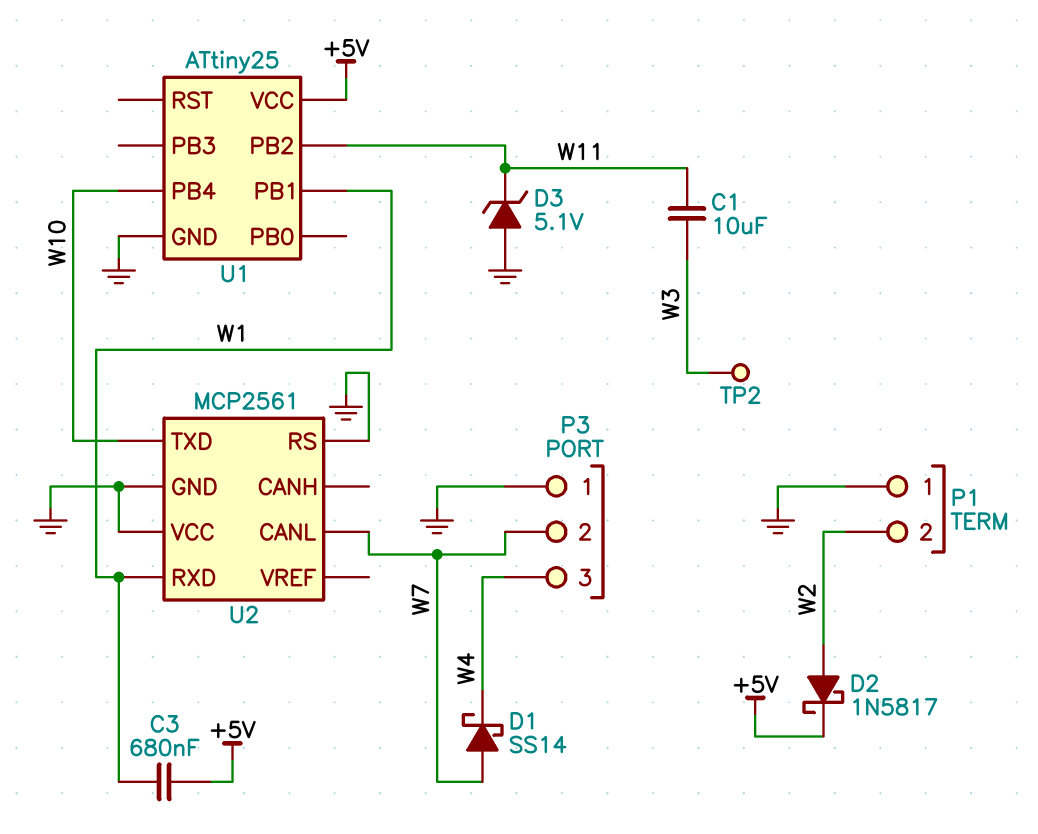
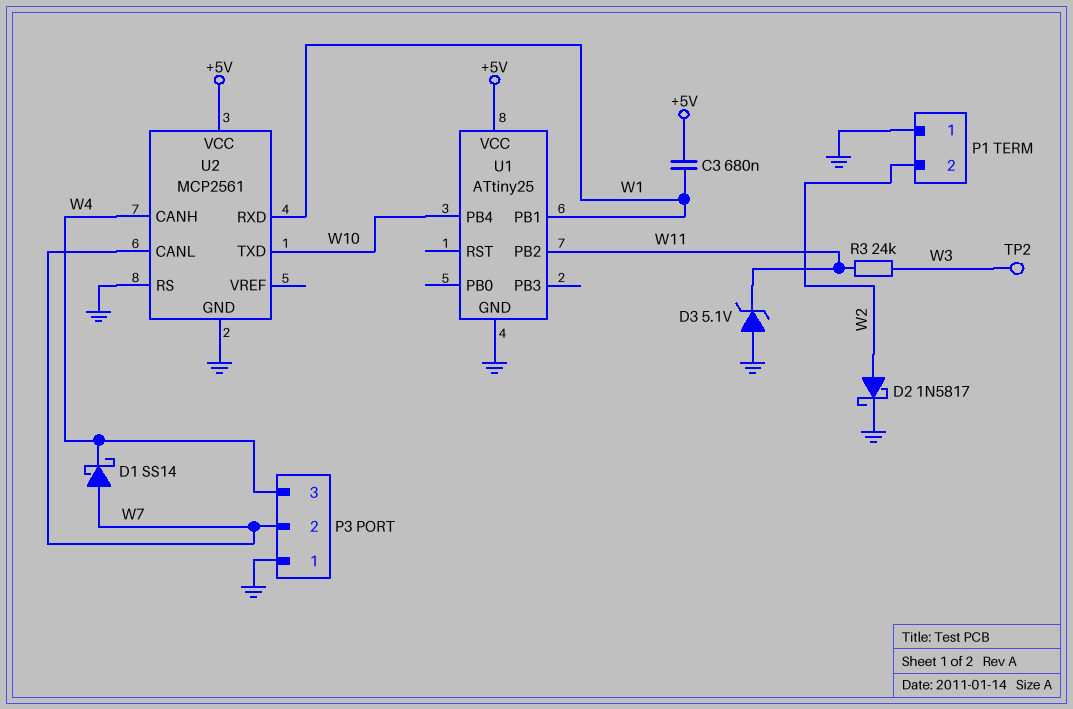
C1: 10uF (W3, W11) -> none
D2: schottky 1N5817 (A W2, K +5V) -> schottky 1N5817 (A W2, K GND)
R3: none -> 24k (W3, W11)
U2 pin CANH: none -> W4
U2 pin VCC: GND -> +5V

